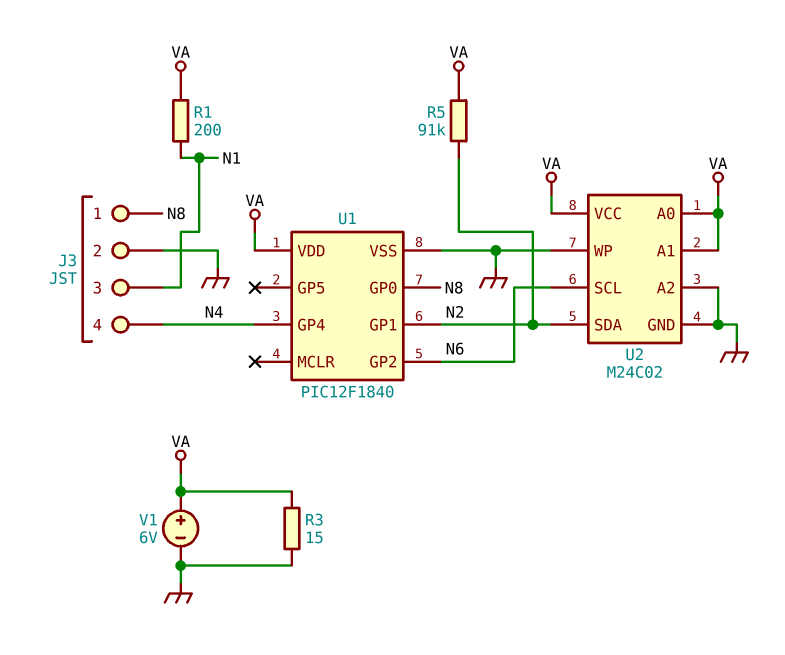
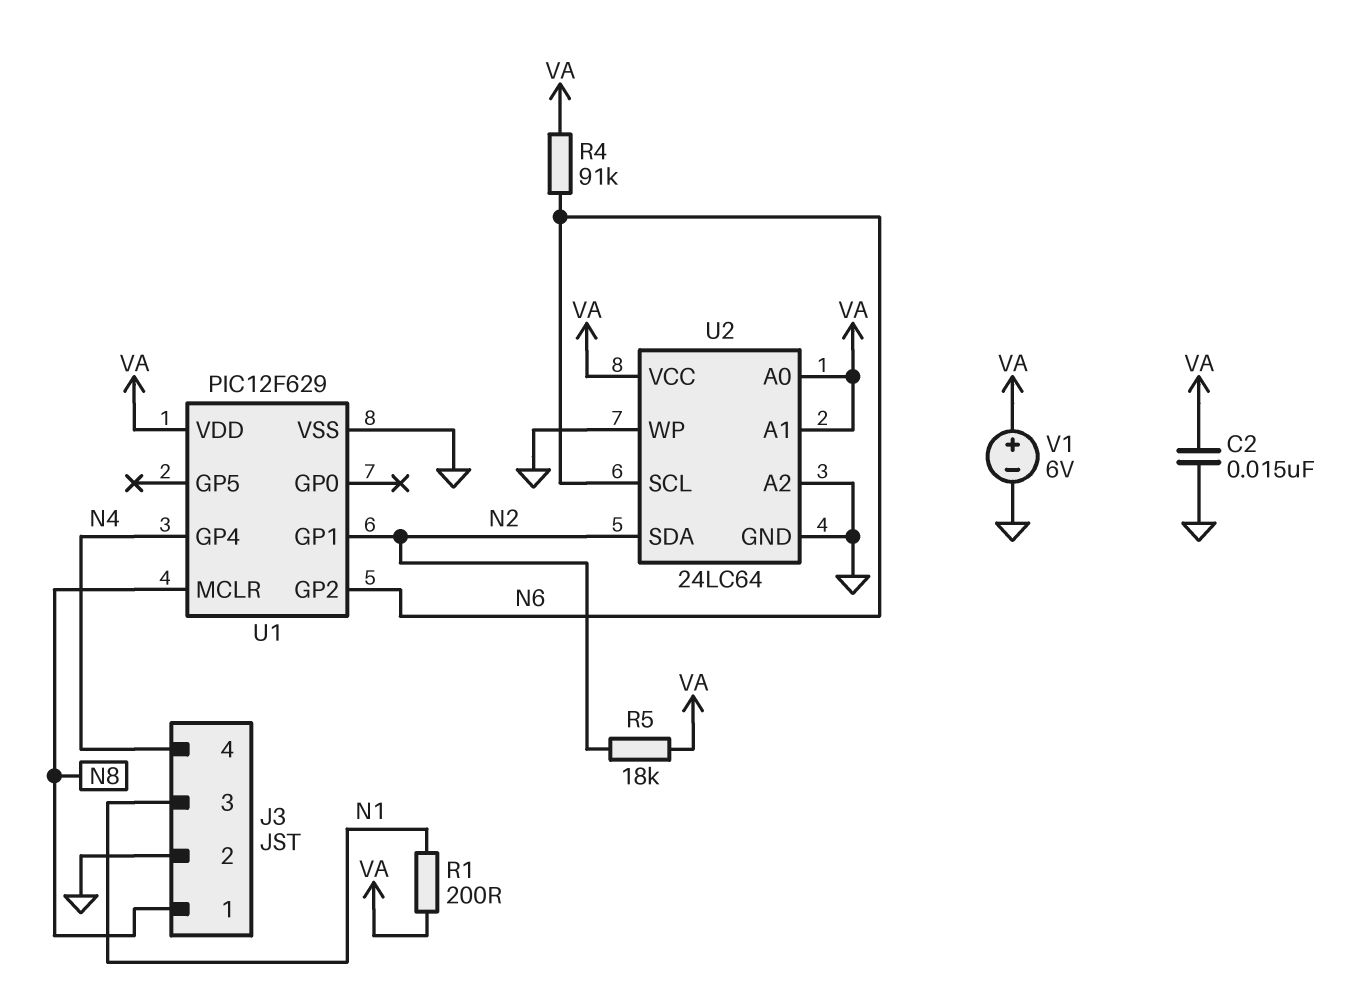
C2: none -> 15nF (GND, VA)
R3: 15 (GND, VA) -> none
R4: none -> 91k (N6, VA)
R5: 91k (N2, VA) -> 18k (N2, VA)
U1: PIC12F1840 -> PIC12F629
U1 pin GP0: N8 -> none
U1 pin MCLR: none -> N8
U2: M24C02 -> 24LC64

